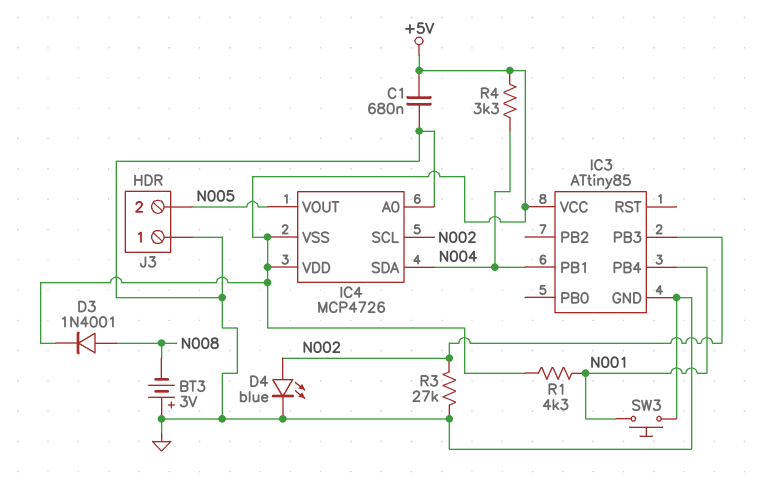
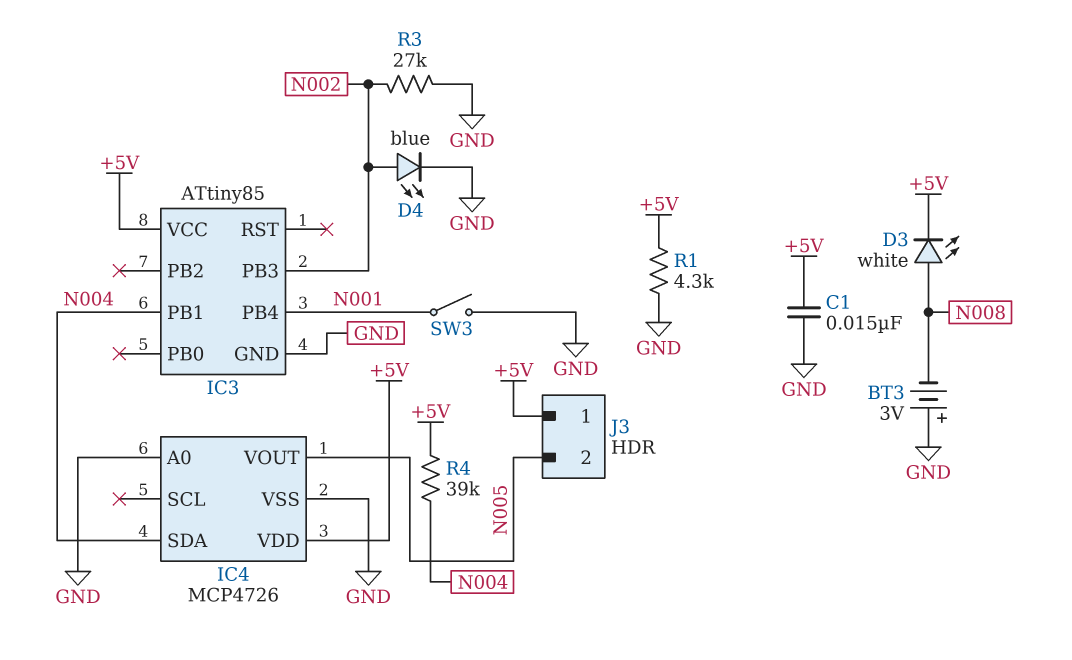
C1: 680nF (+5V, GND) -> 15nF (+5V, GND)
D3: diode 1N4001 (A N008, K +5V) -> LED white (A N008, K +5V)
IC4 pin SCL: N002 -> none
IC4 pin VSS: +5V -> GND
J3 pin 1: GND -> +5V
R1: 4.3k (+5V, N001) -> 4.3k (+5V, GND)
R4: 3.3k (+5V, N004) -> 39k (+5V, N004)
SW3: button (GND, N001) -> switch (GND, N001)

